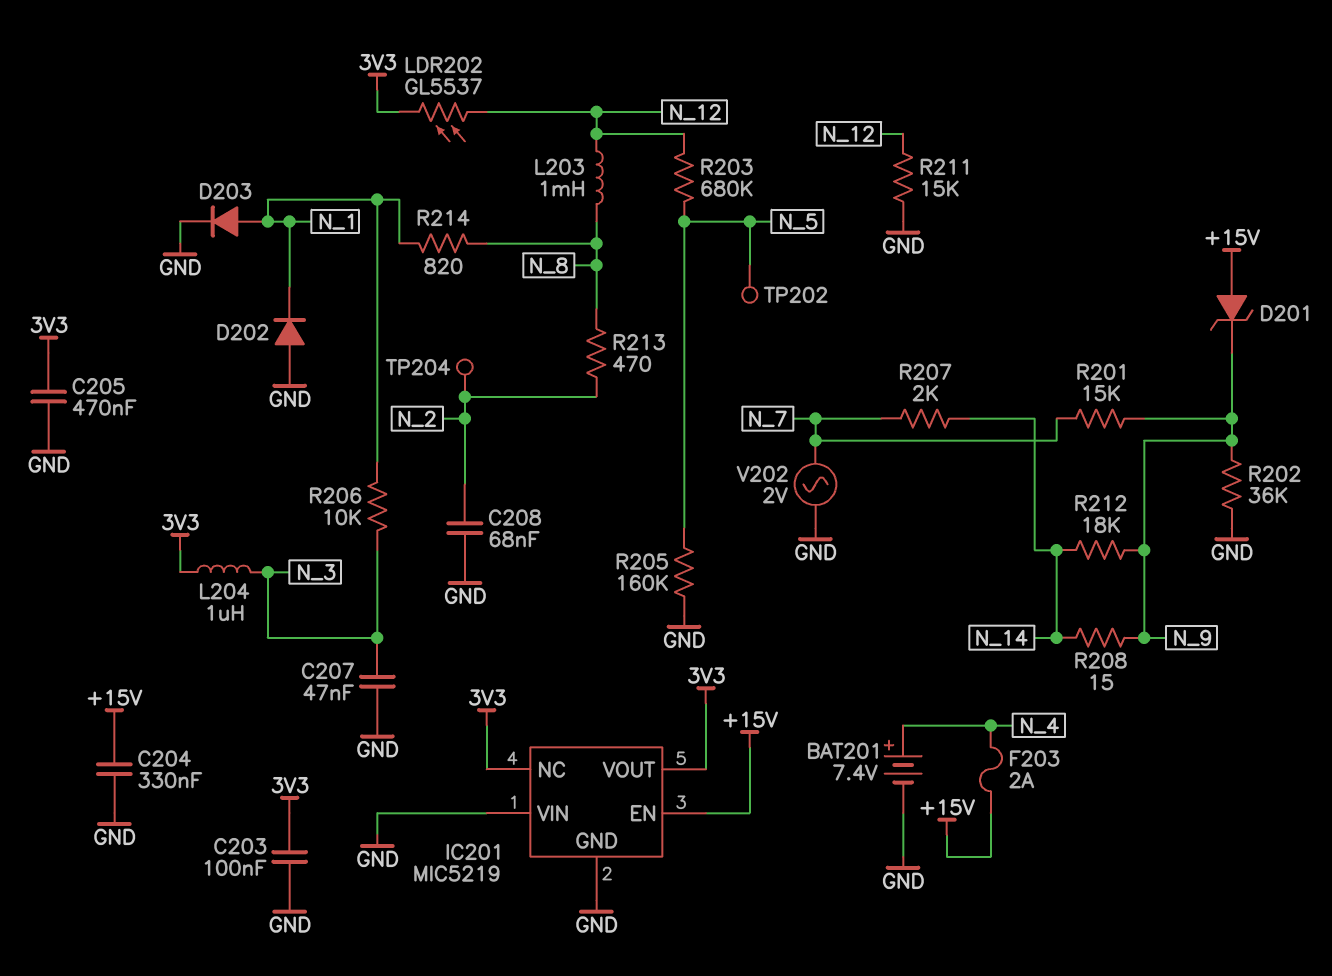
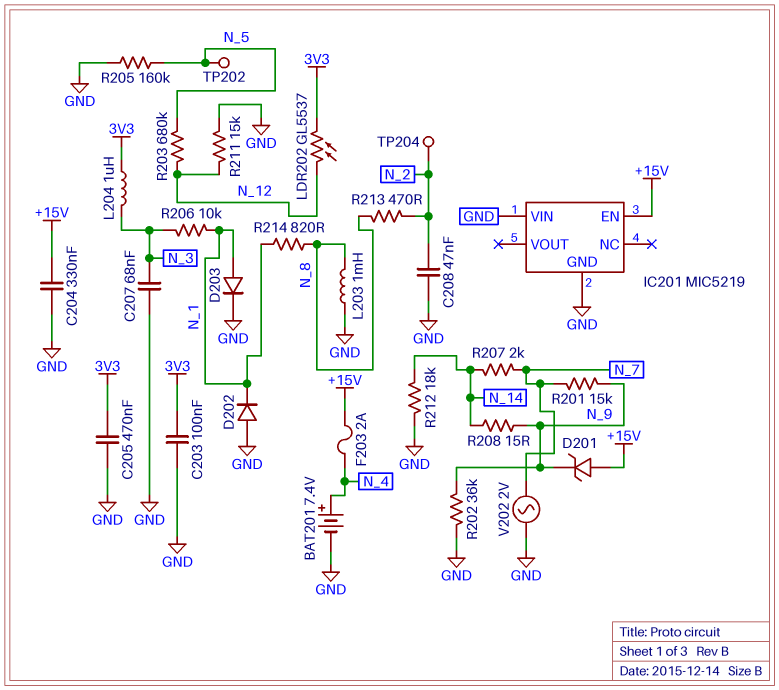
C207: 47nF (GND, N_3) -> 68nF (GND, N_3)
C208: 68nF (GND, N_2) -> 47nF (GND, N_2)
IC201 pin NC: 3V3 -> none
IC201 pin VOUT: 3V3 -> none
L203: 1mH (N_8, N_12) -> 1mH (GND, N_8)
R212: 18k (N_9, N_14) -> 18k (GND, N_14)

